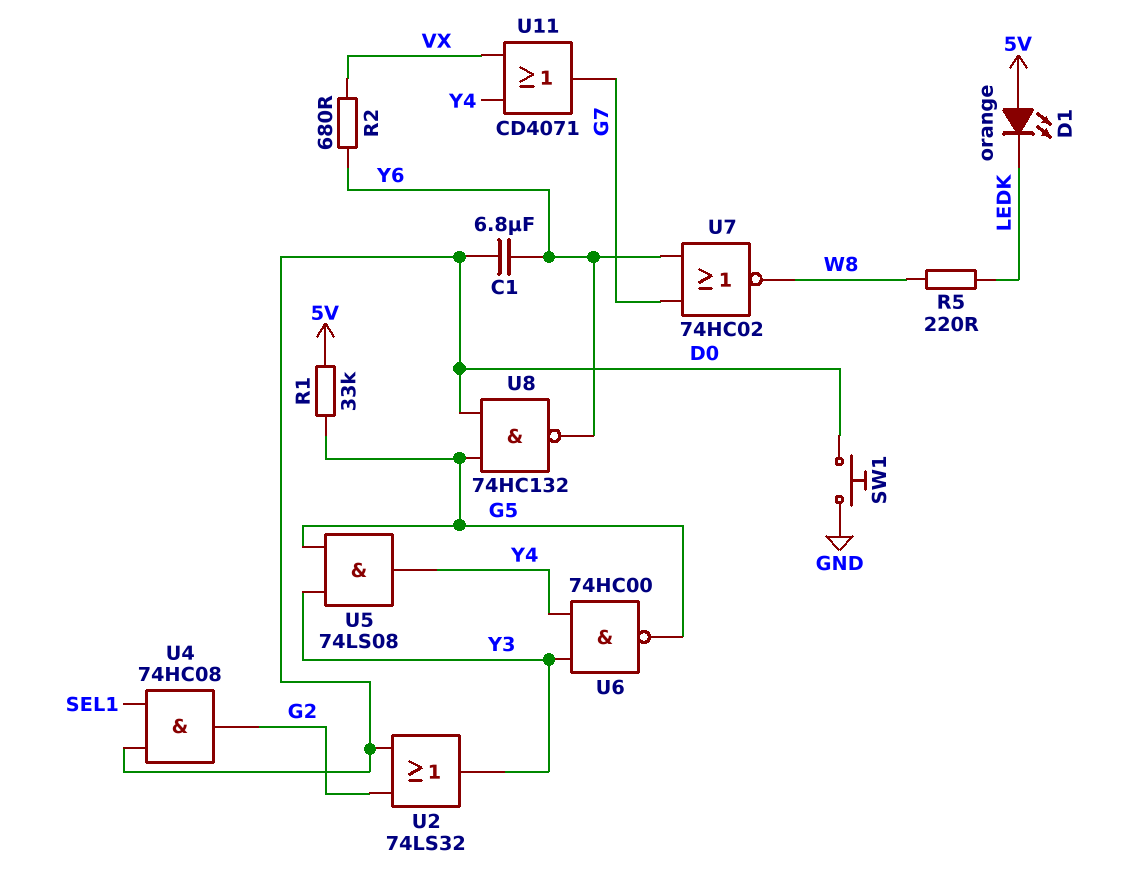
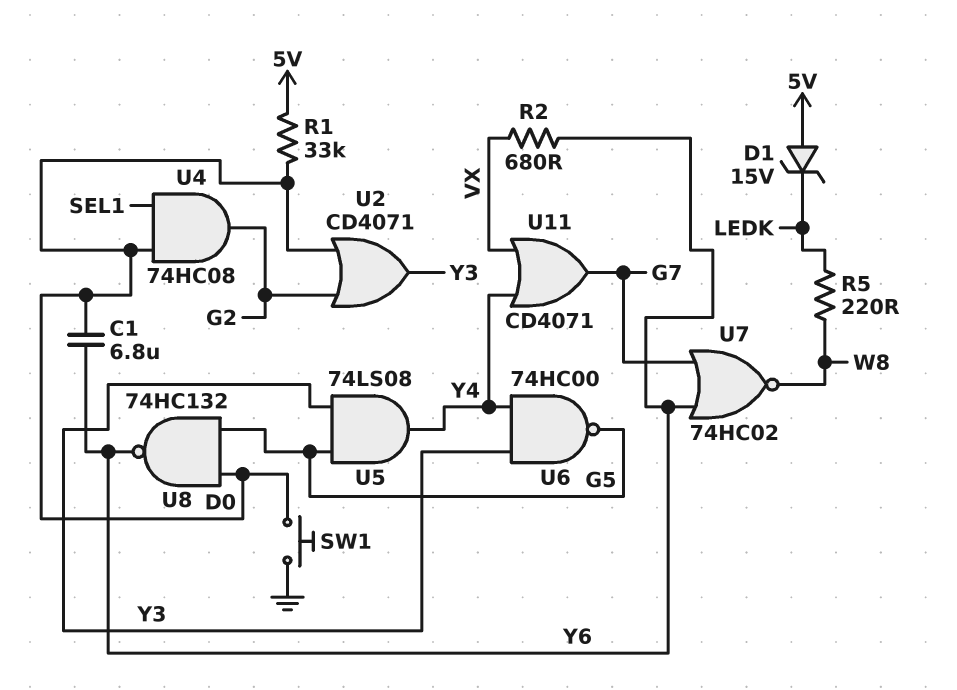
D1: LED orange (A 5V, K LEDK) -> zener 15V (A 5V, K LEDK)
R1: 33k (5V, G5) -> 33k (5V, D0)
U2: OR 74LS32 (in D0, in G2, out Y3) -> OR CD4071 (in D0, in G2, out Y3)

